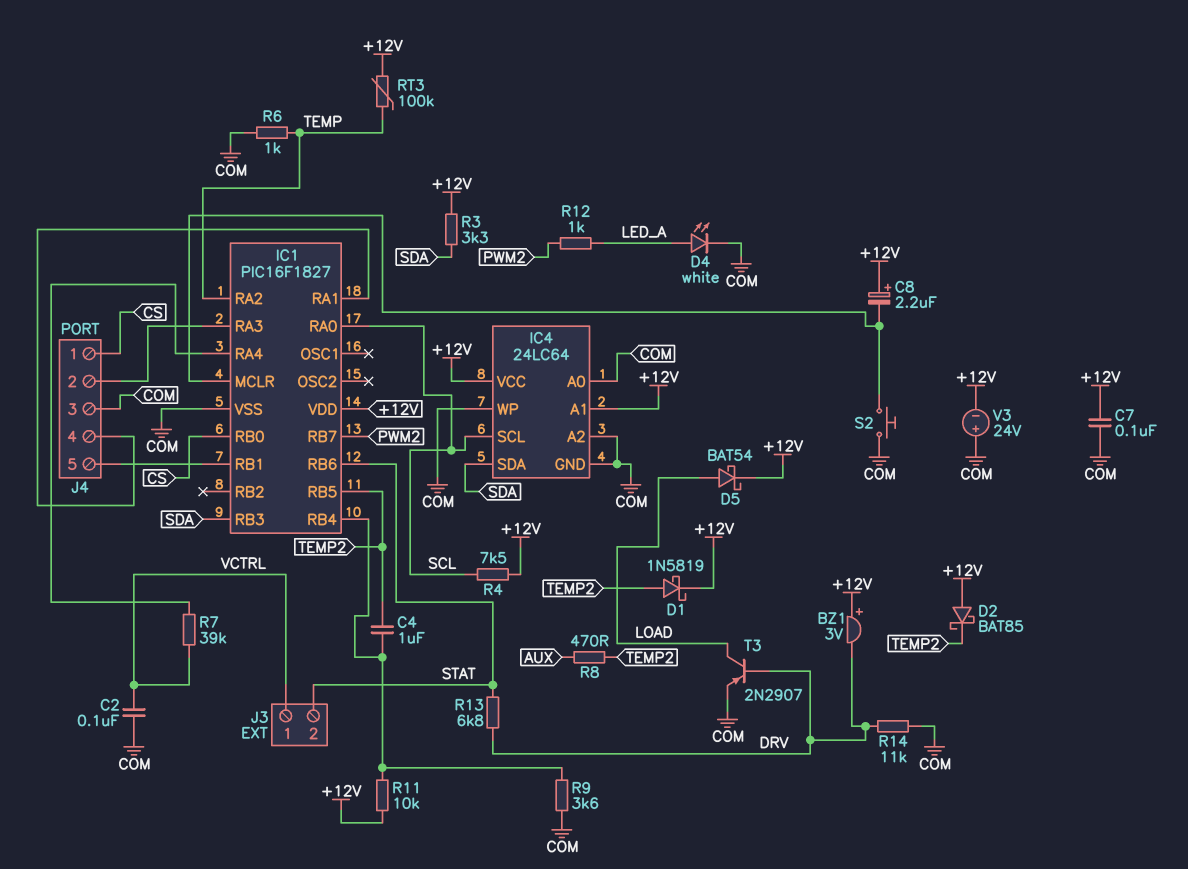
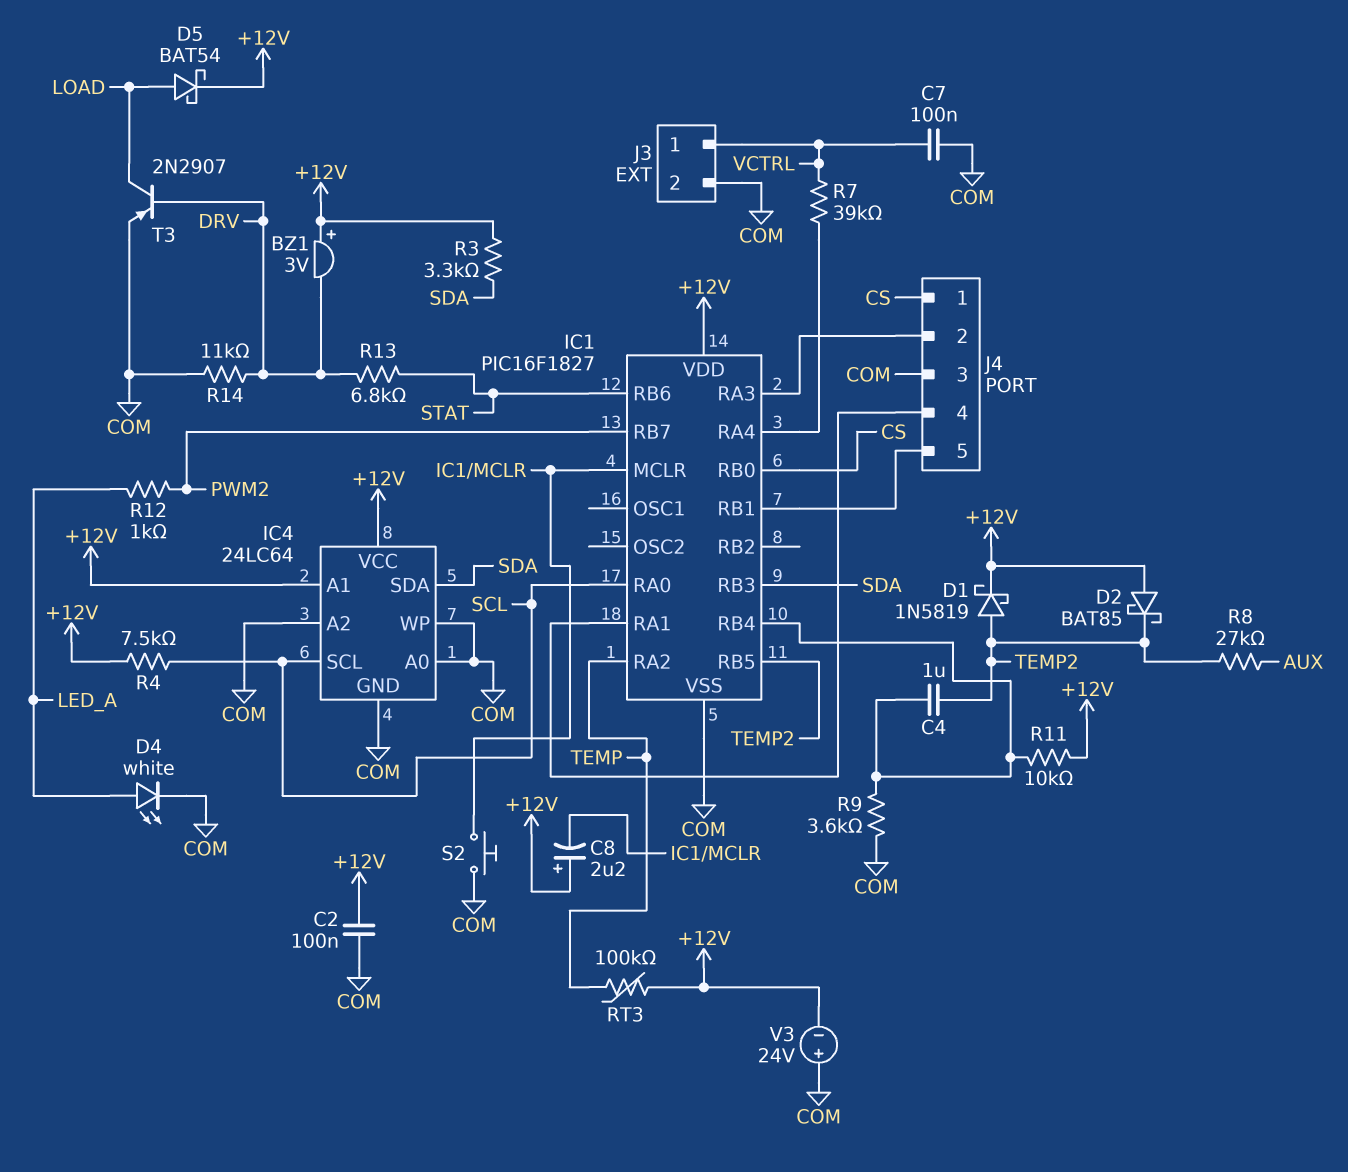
C2: 100nF (COM, VCTRL) -> 100nF (+12V, COM)
C7: 100nF (+12V, COM) -> 100nF (COM, VCTRL)
J3 pin 2: STAT -> COM
R6: 1k (COM, TEMP) -> none
R8: 470 (AUX, TEMP2) -> 27k (AUX, TEMP2)

